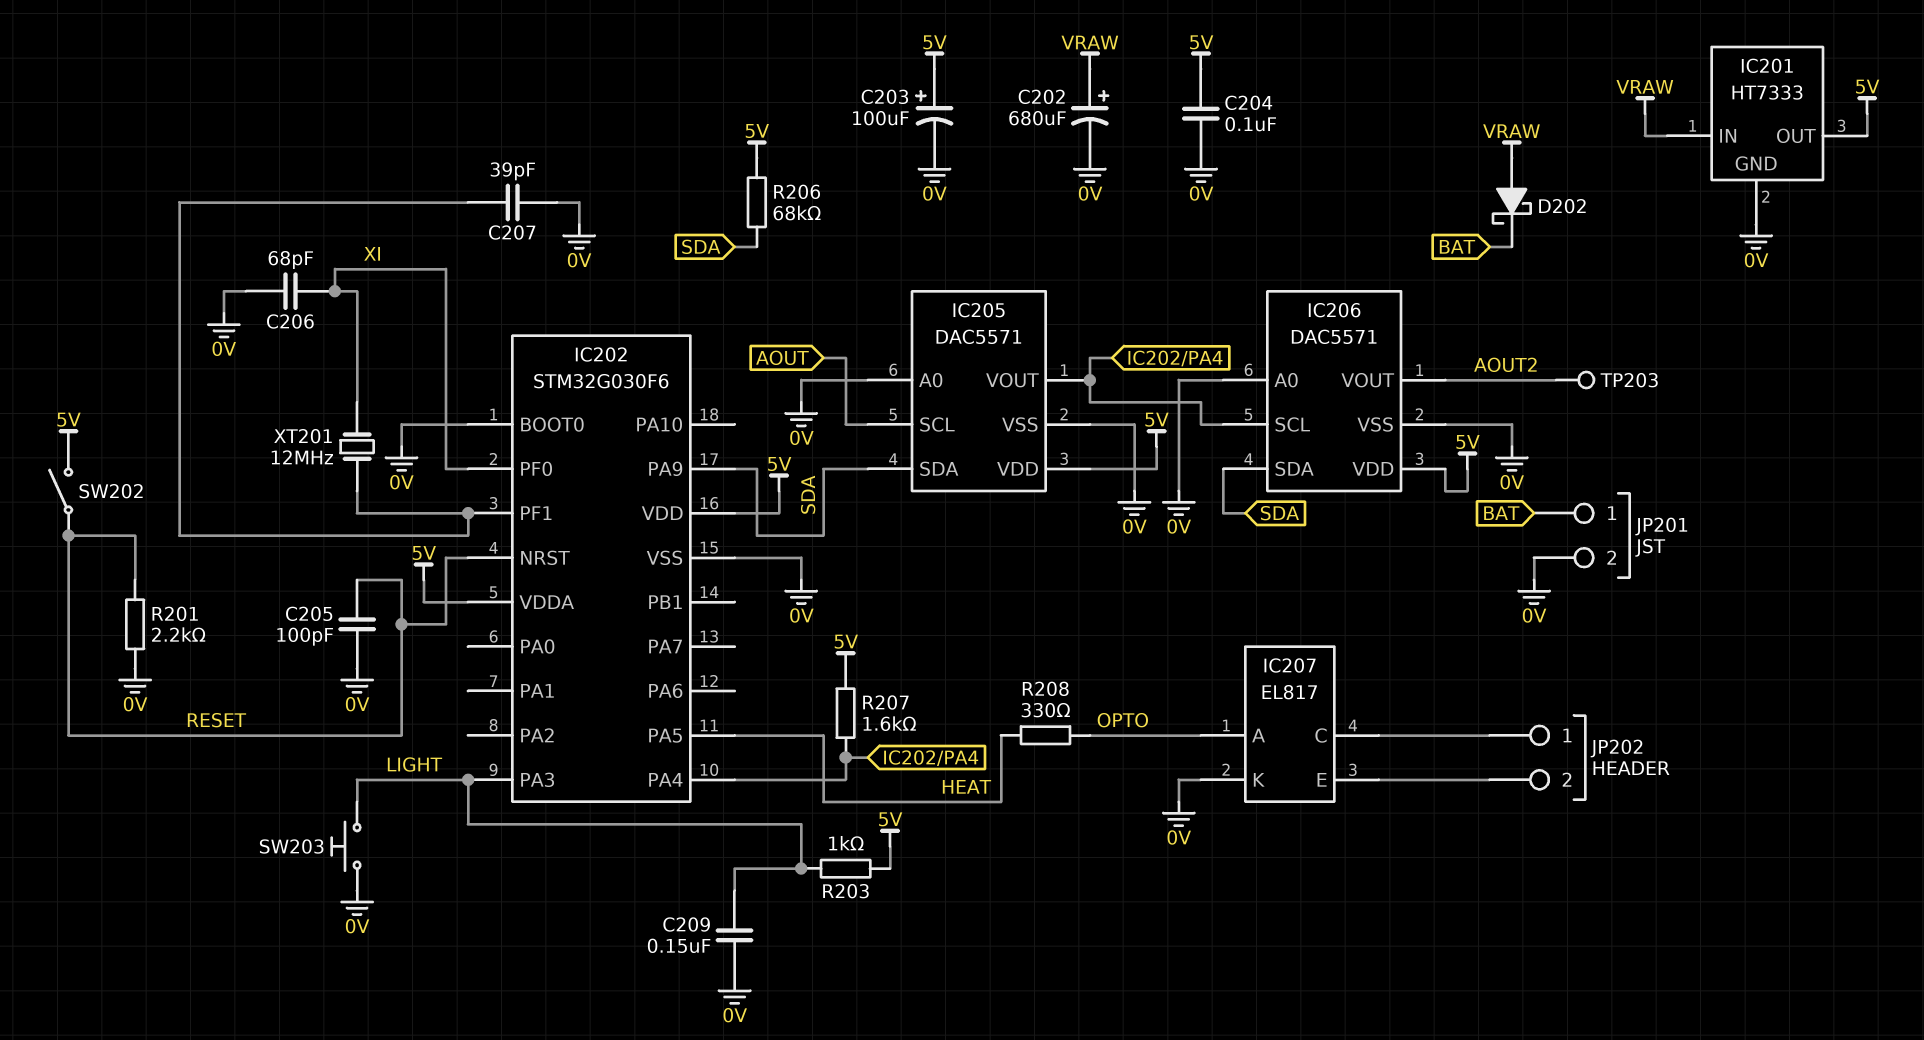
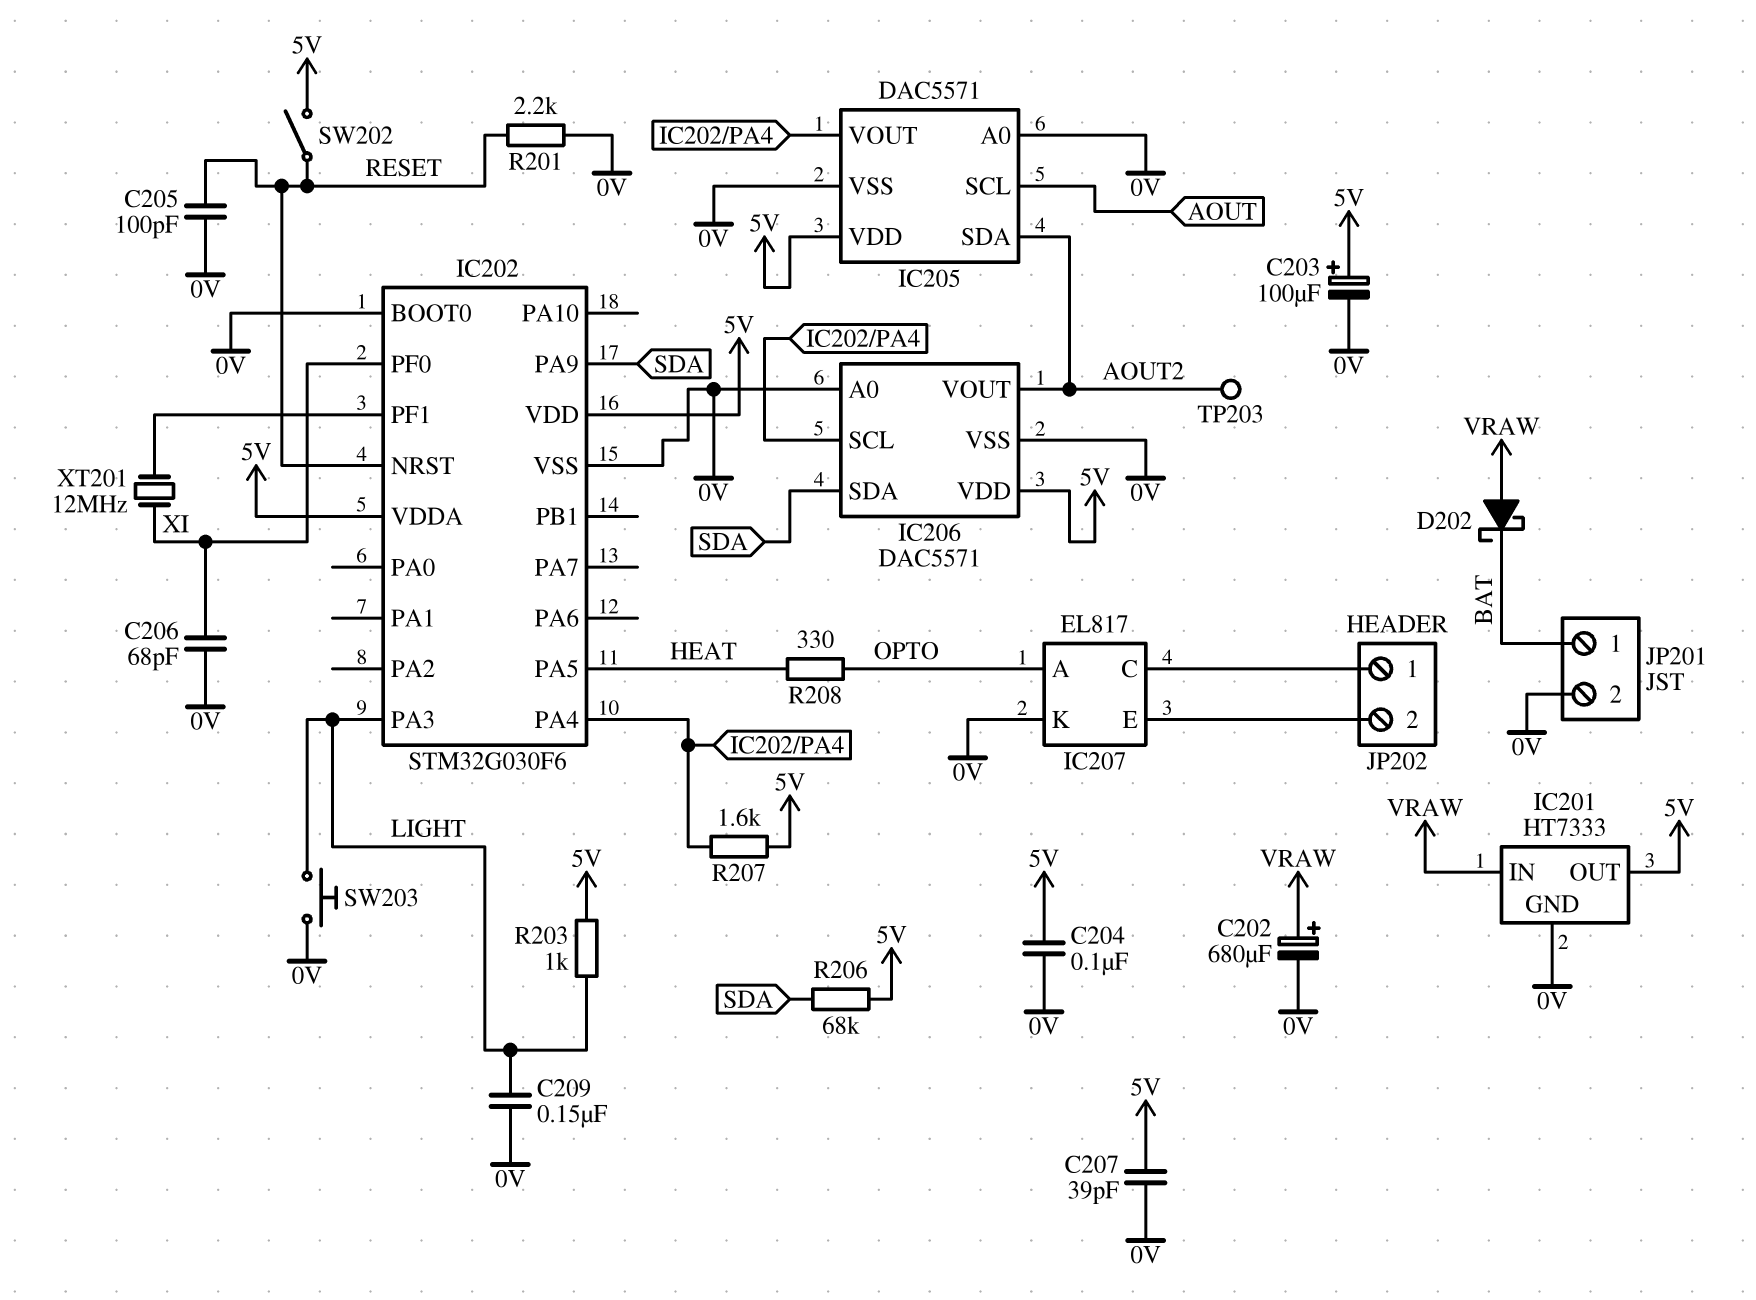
C207: 39pF (0V, IC202/PF1) -> 39pF (0V, 5V)
IC205 pin SDA: SDA -> AOUT2

